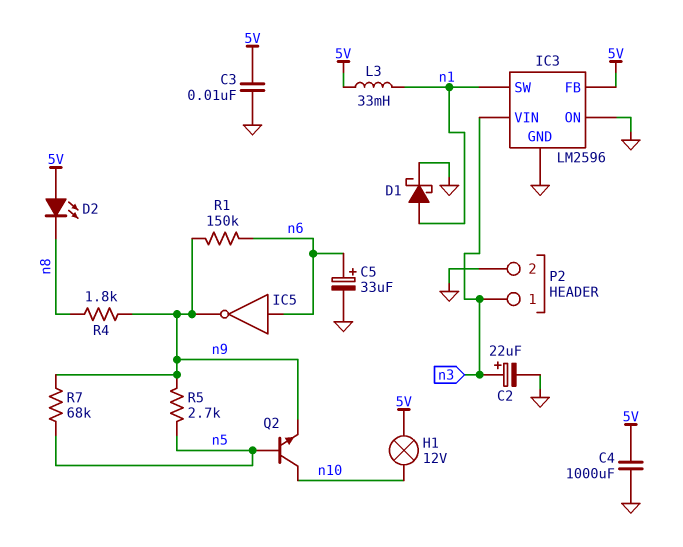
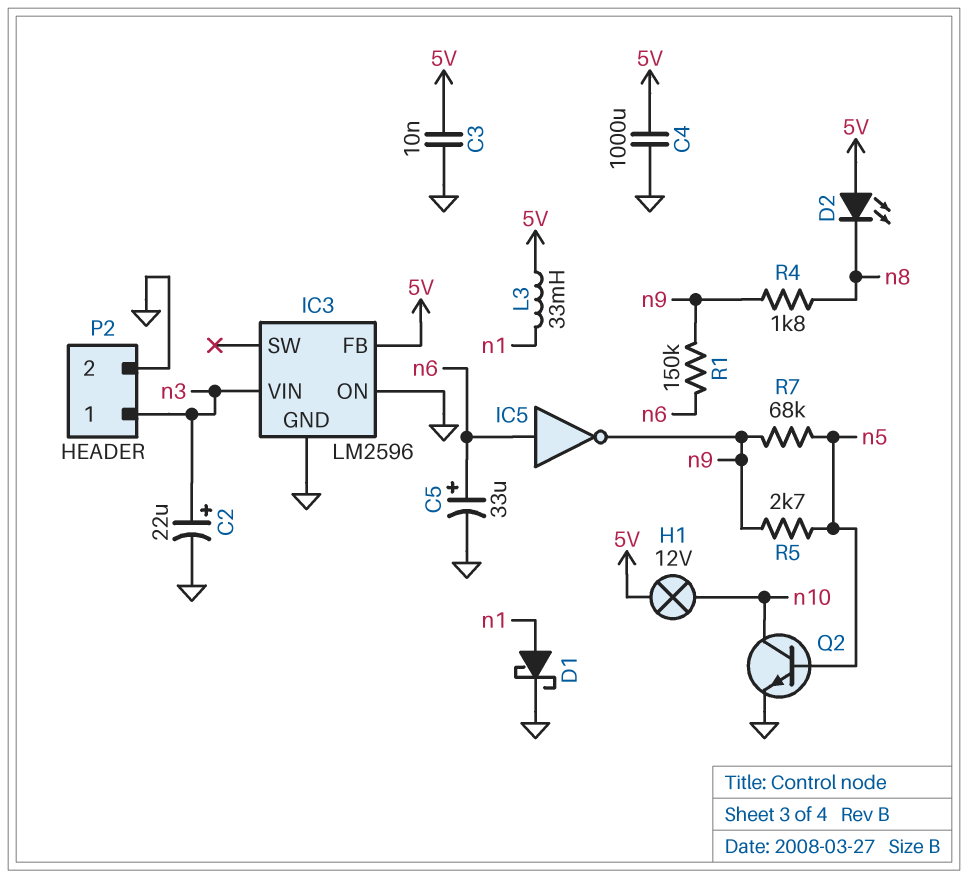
IC3 pin SW: n1 -> none
Q2: NPN (B n5, C n10, E n9) -> NPN (B n5, C n10, E GND)

